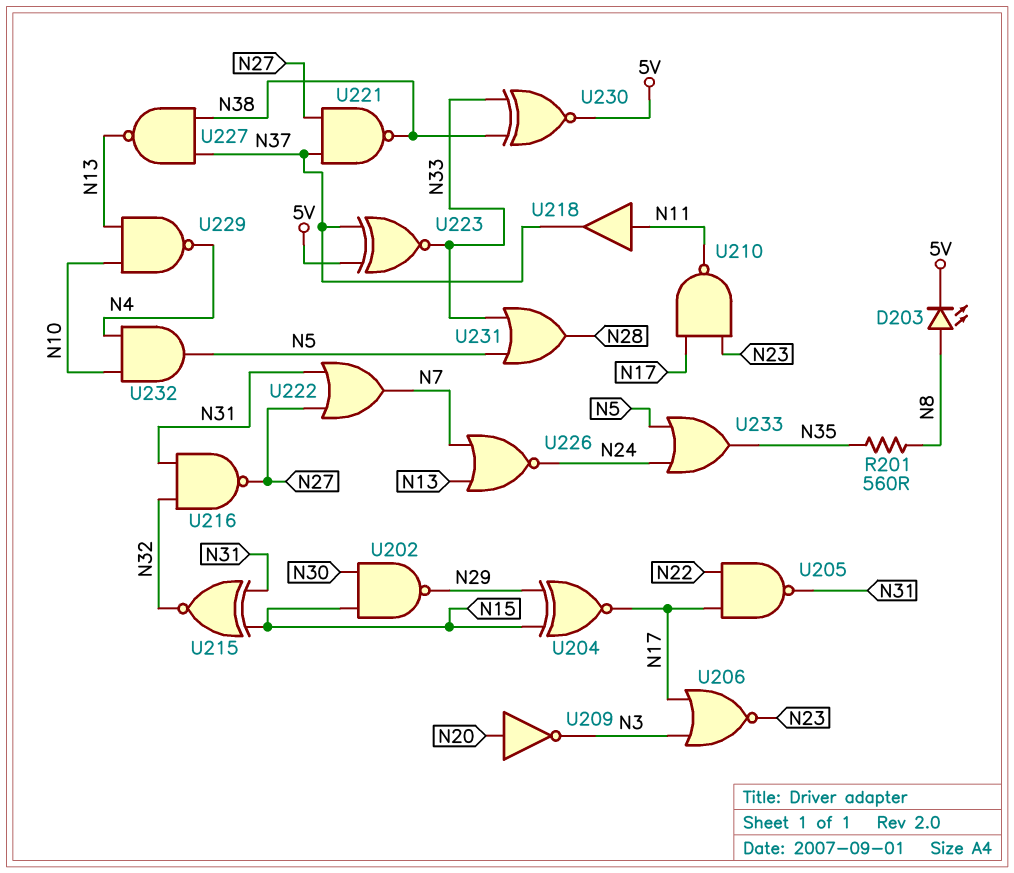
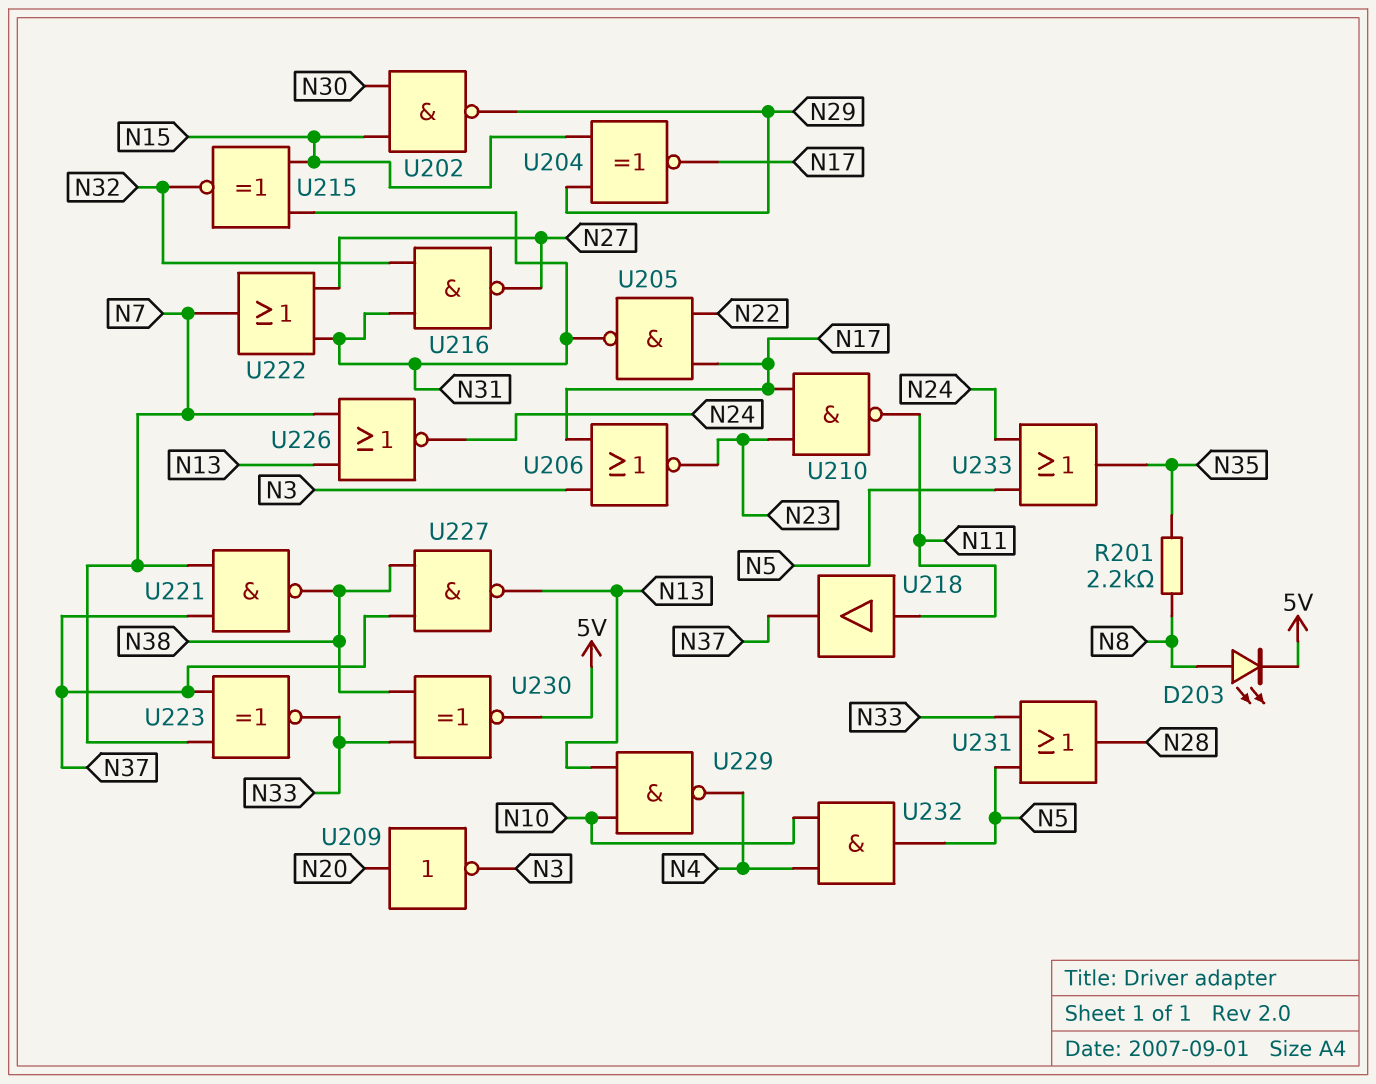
R201: 560 (N8, N35) -> 2.2k (N8, N35)
U221: NAND (in N27, in N37, out N38) -> NAND (in N7, in N37, out N38)
U223: XNOR (in 5V, in N37, out N33) -> XNOR (in N7, in N37, out N33)

